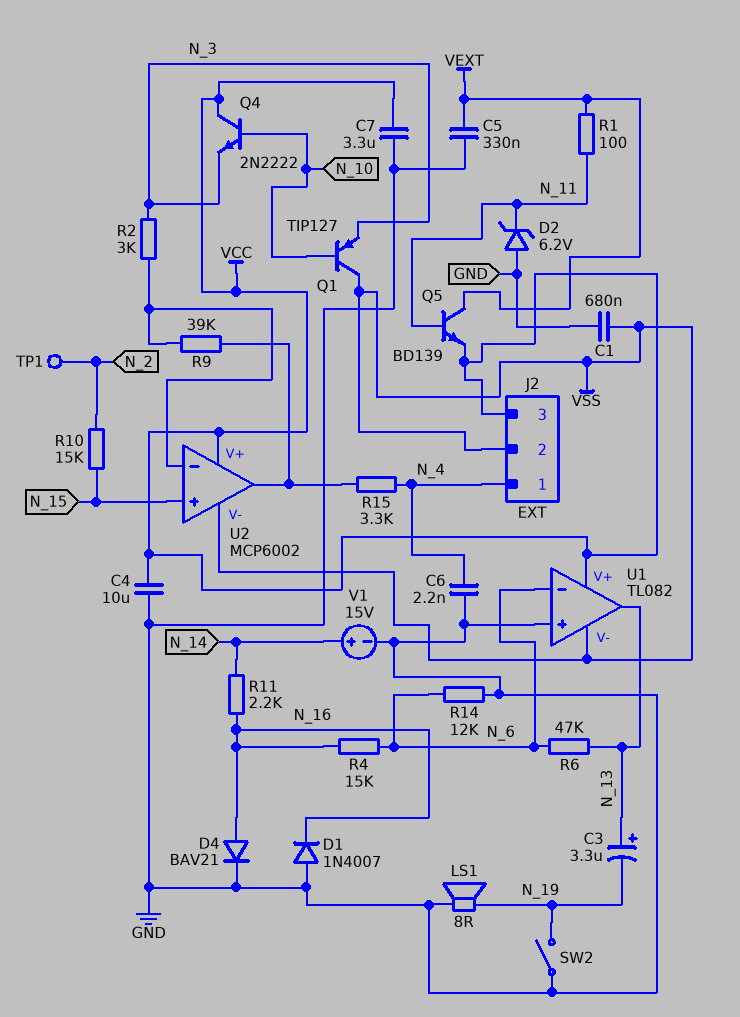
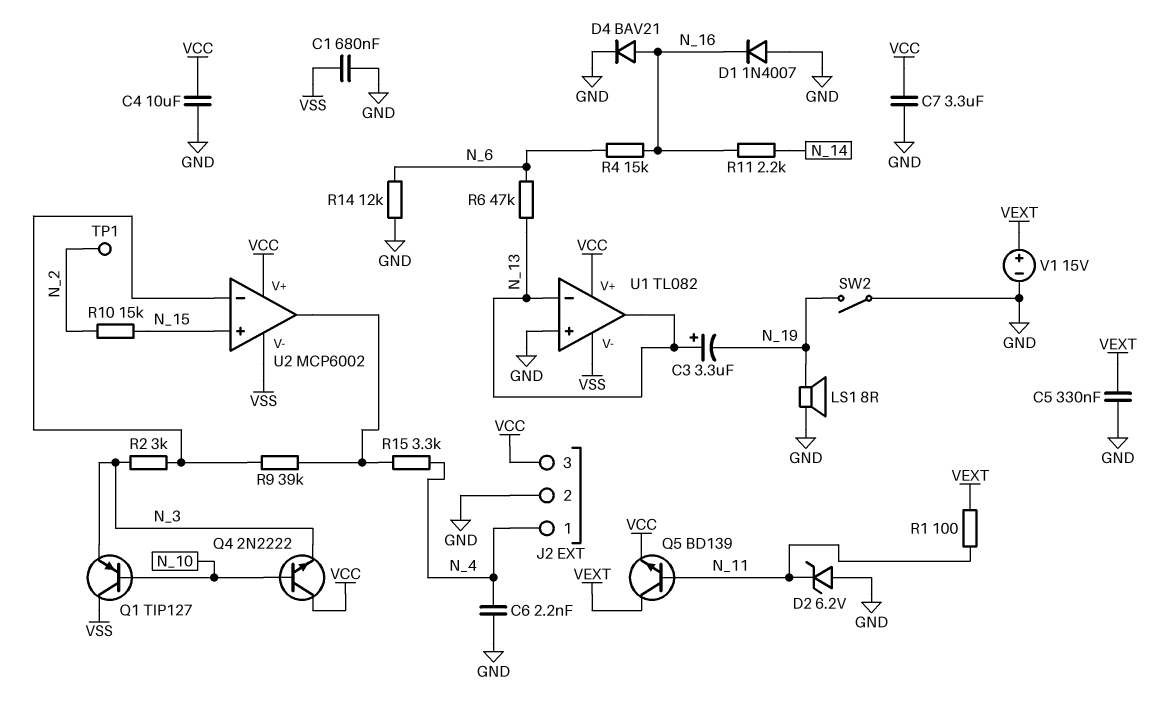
J2 pin 2: VSS -> GND
U1 pin in-: N_6 -> N_13
V1: 15V (plus N_14, minus GND) -> 15V (plus VEXT, minus GND)

